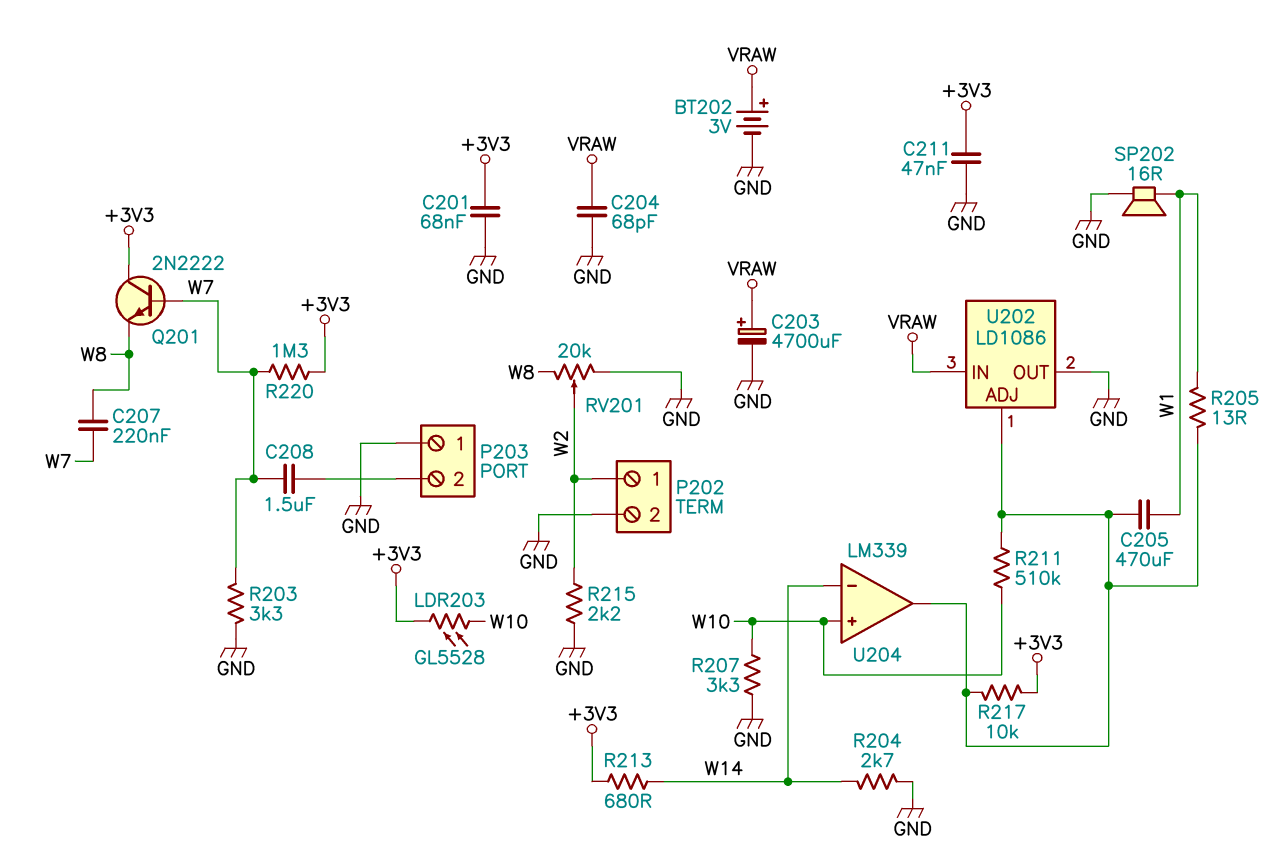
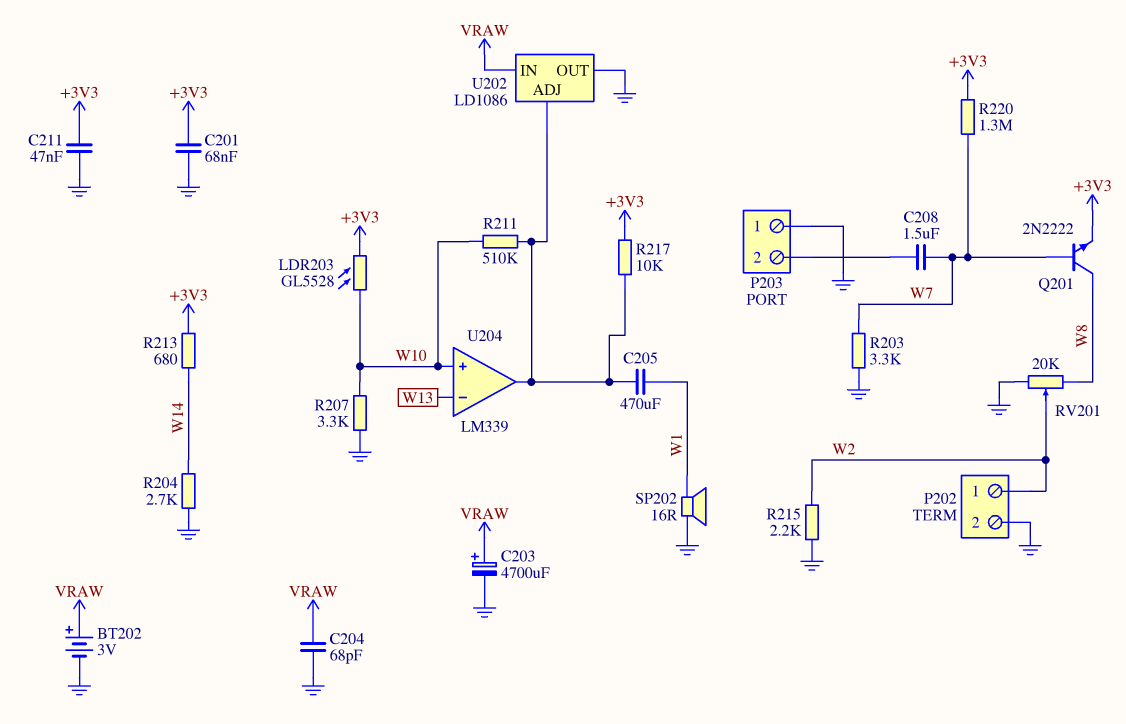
C207: 220nF (W7, W8) -> none
Q201: NPN 2N2222 (B W7, C +3V3, E W8) -> NPN 2N2222 (B W7, C W8, E +3V3)
R205: 13 (U202/ADJ, W1) -> none
U204 pin in-: W14 -> W13

